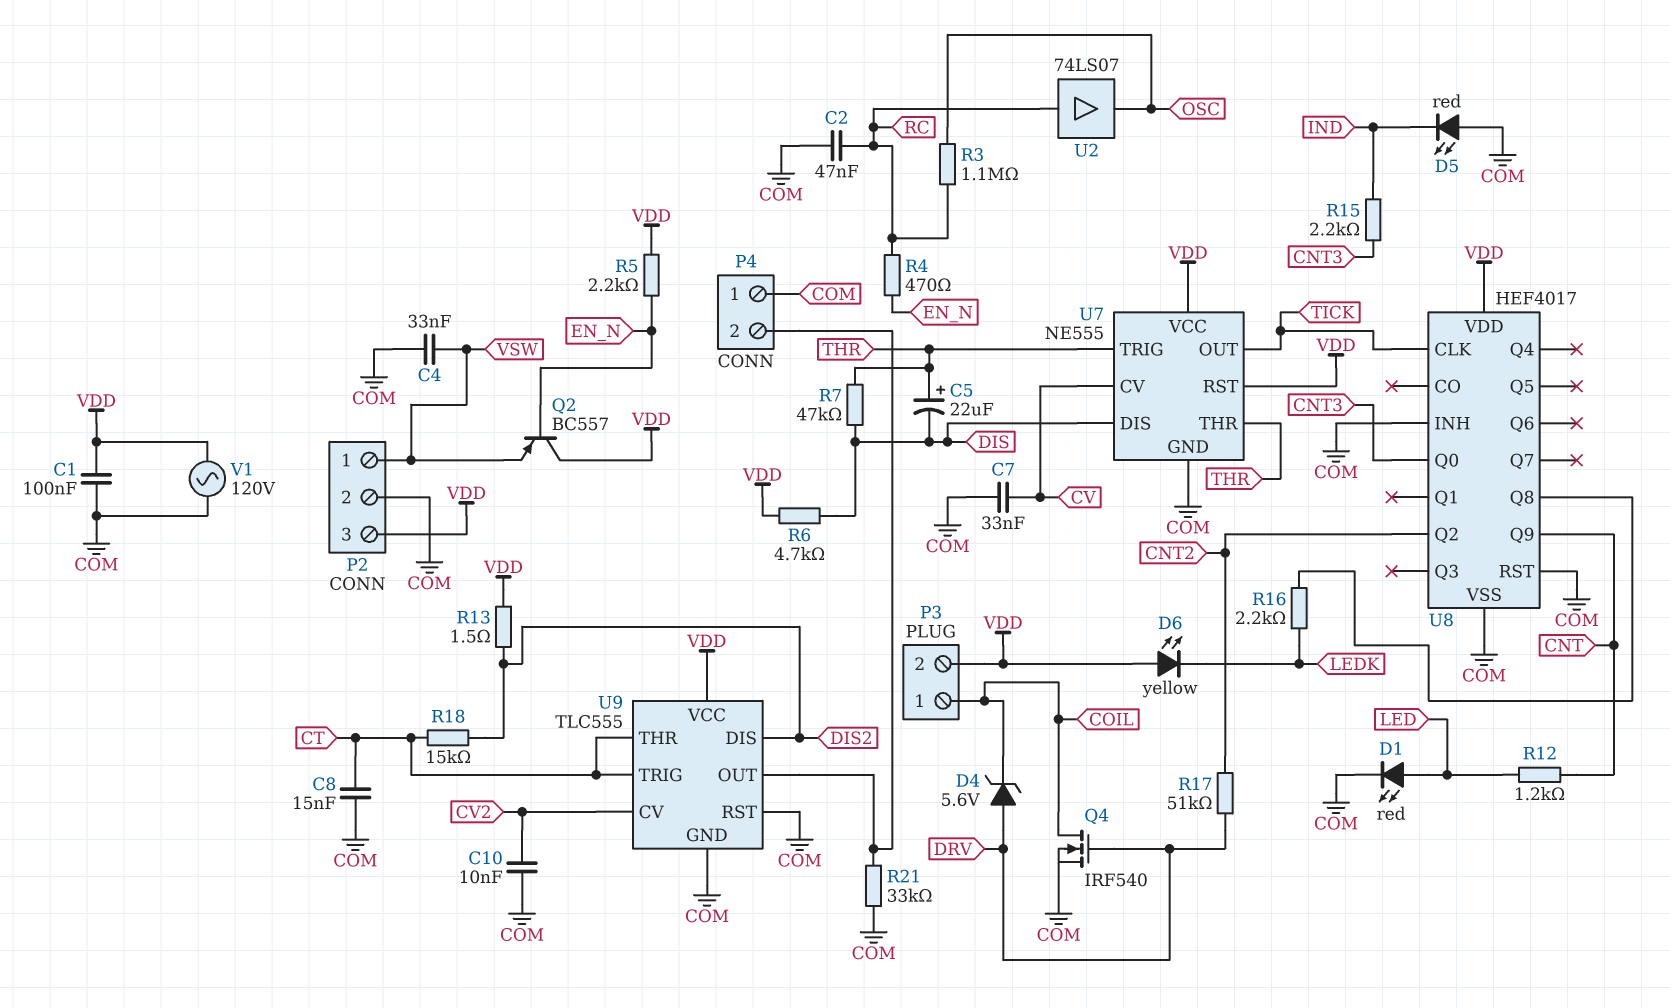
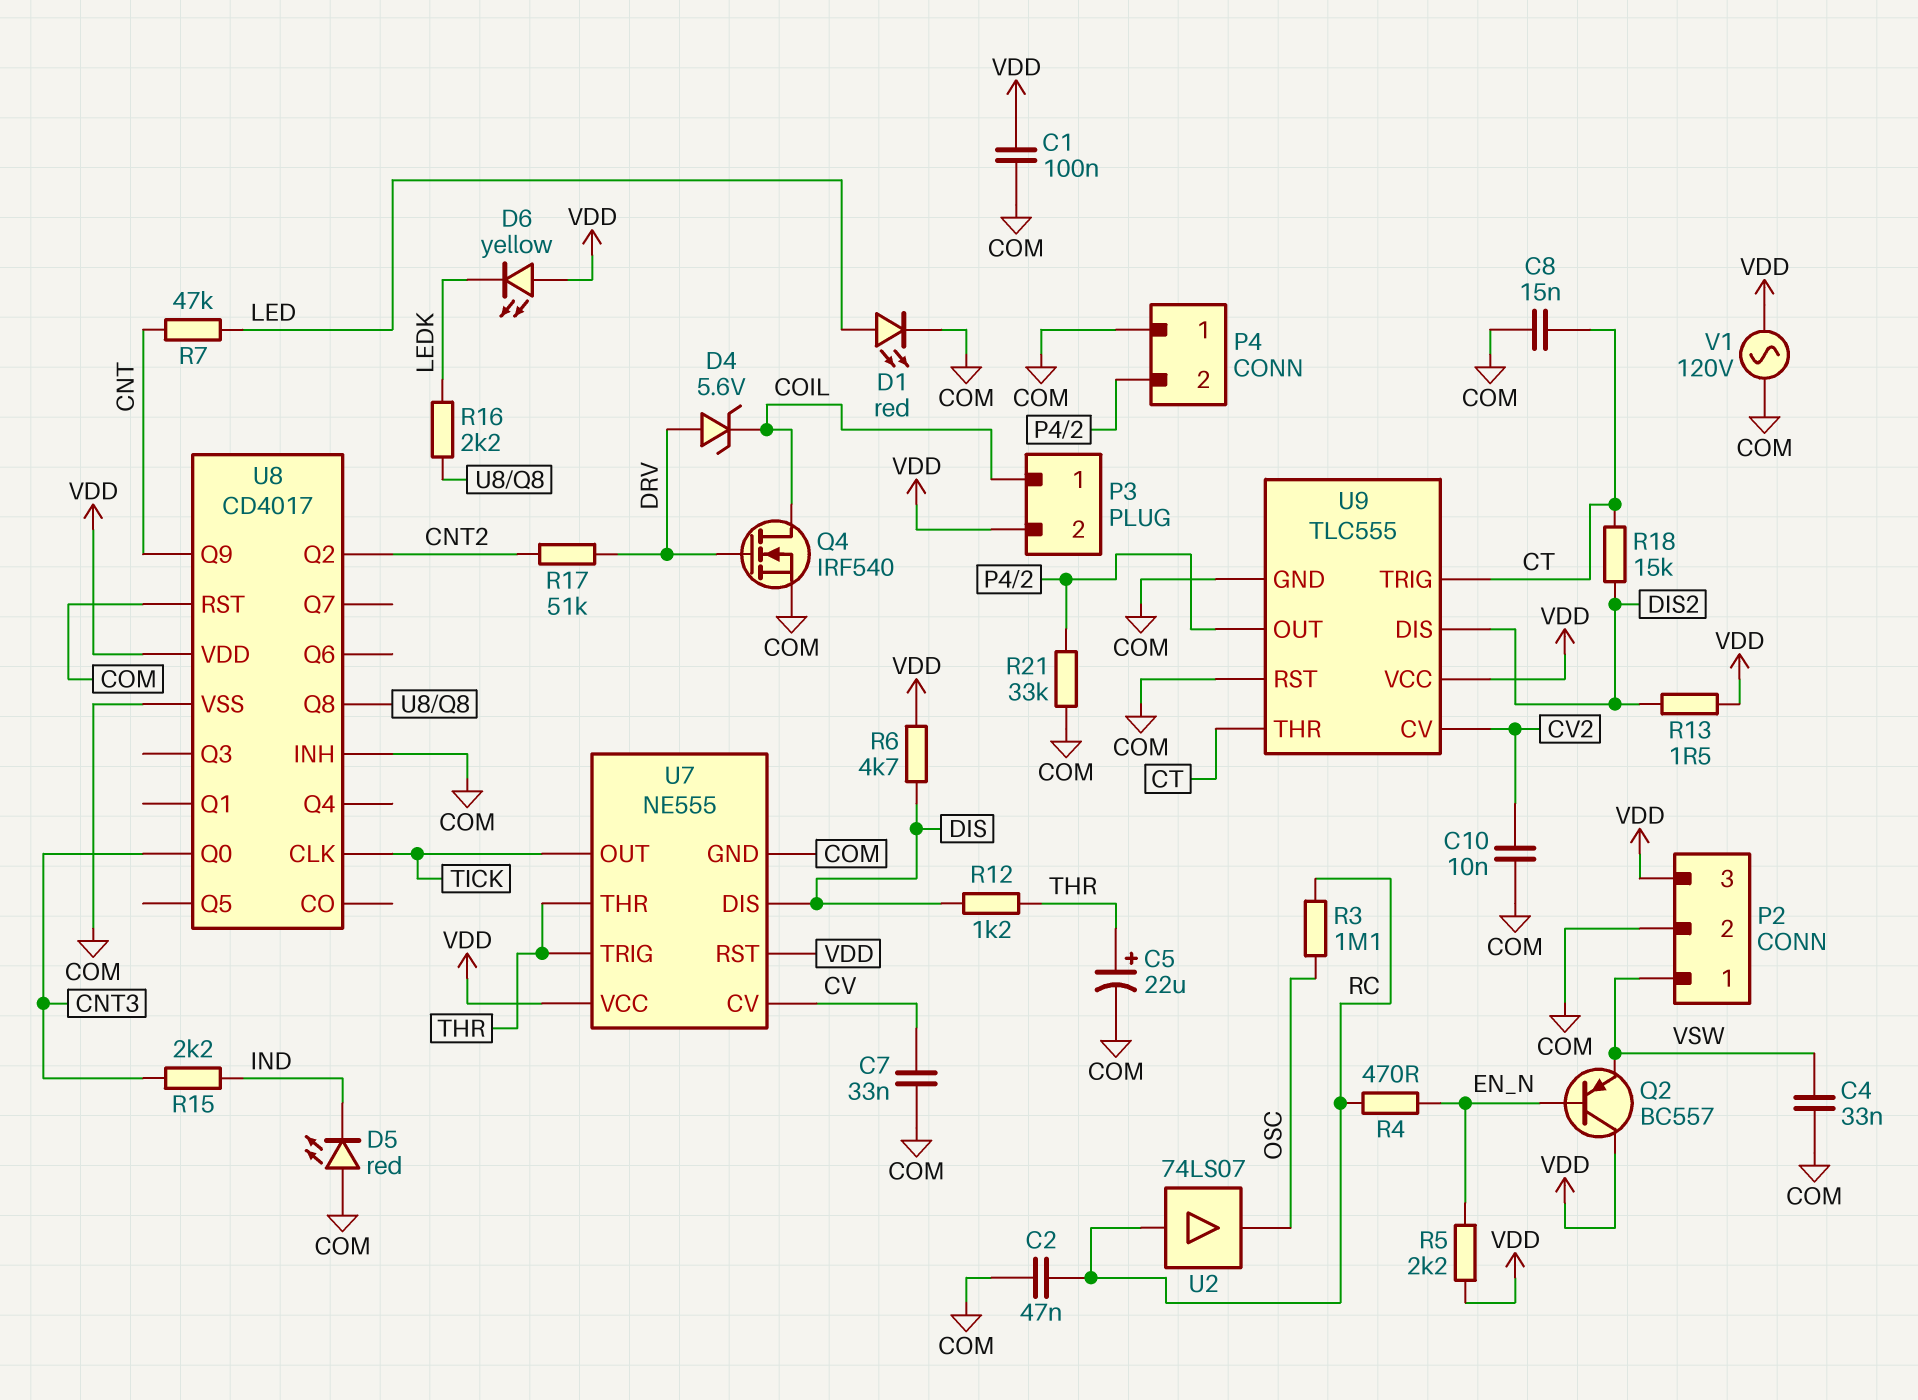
C5: 22uF (plus THR, minus DIS) -> 22uF (plus THR, minus COM)
R7: 47k (DIS, THR) -> 47k (CNT, LED)
R12: 1.2k (CNT, LED) -> 1.2k (DIS, THR)
U8: HEF4017 -> CD4017

